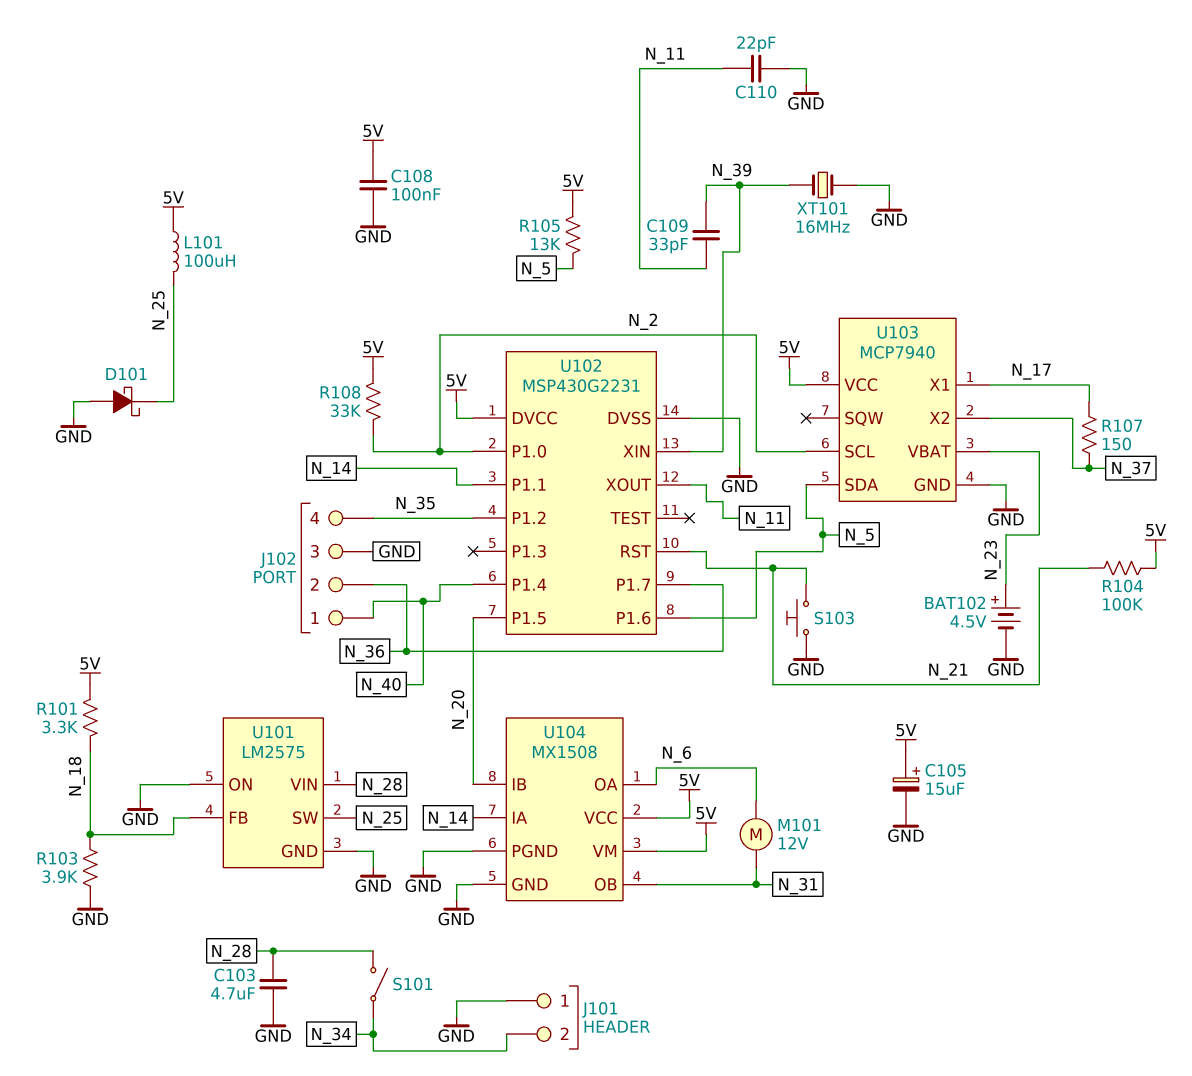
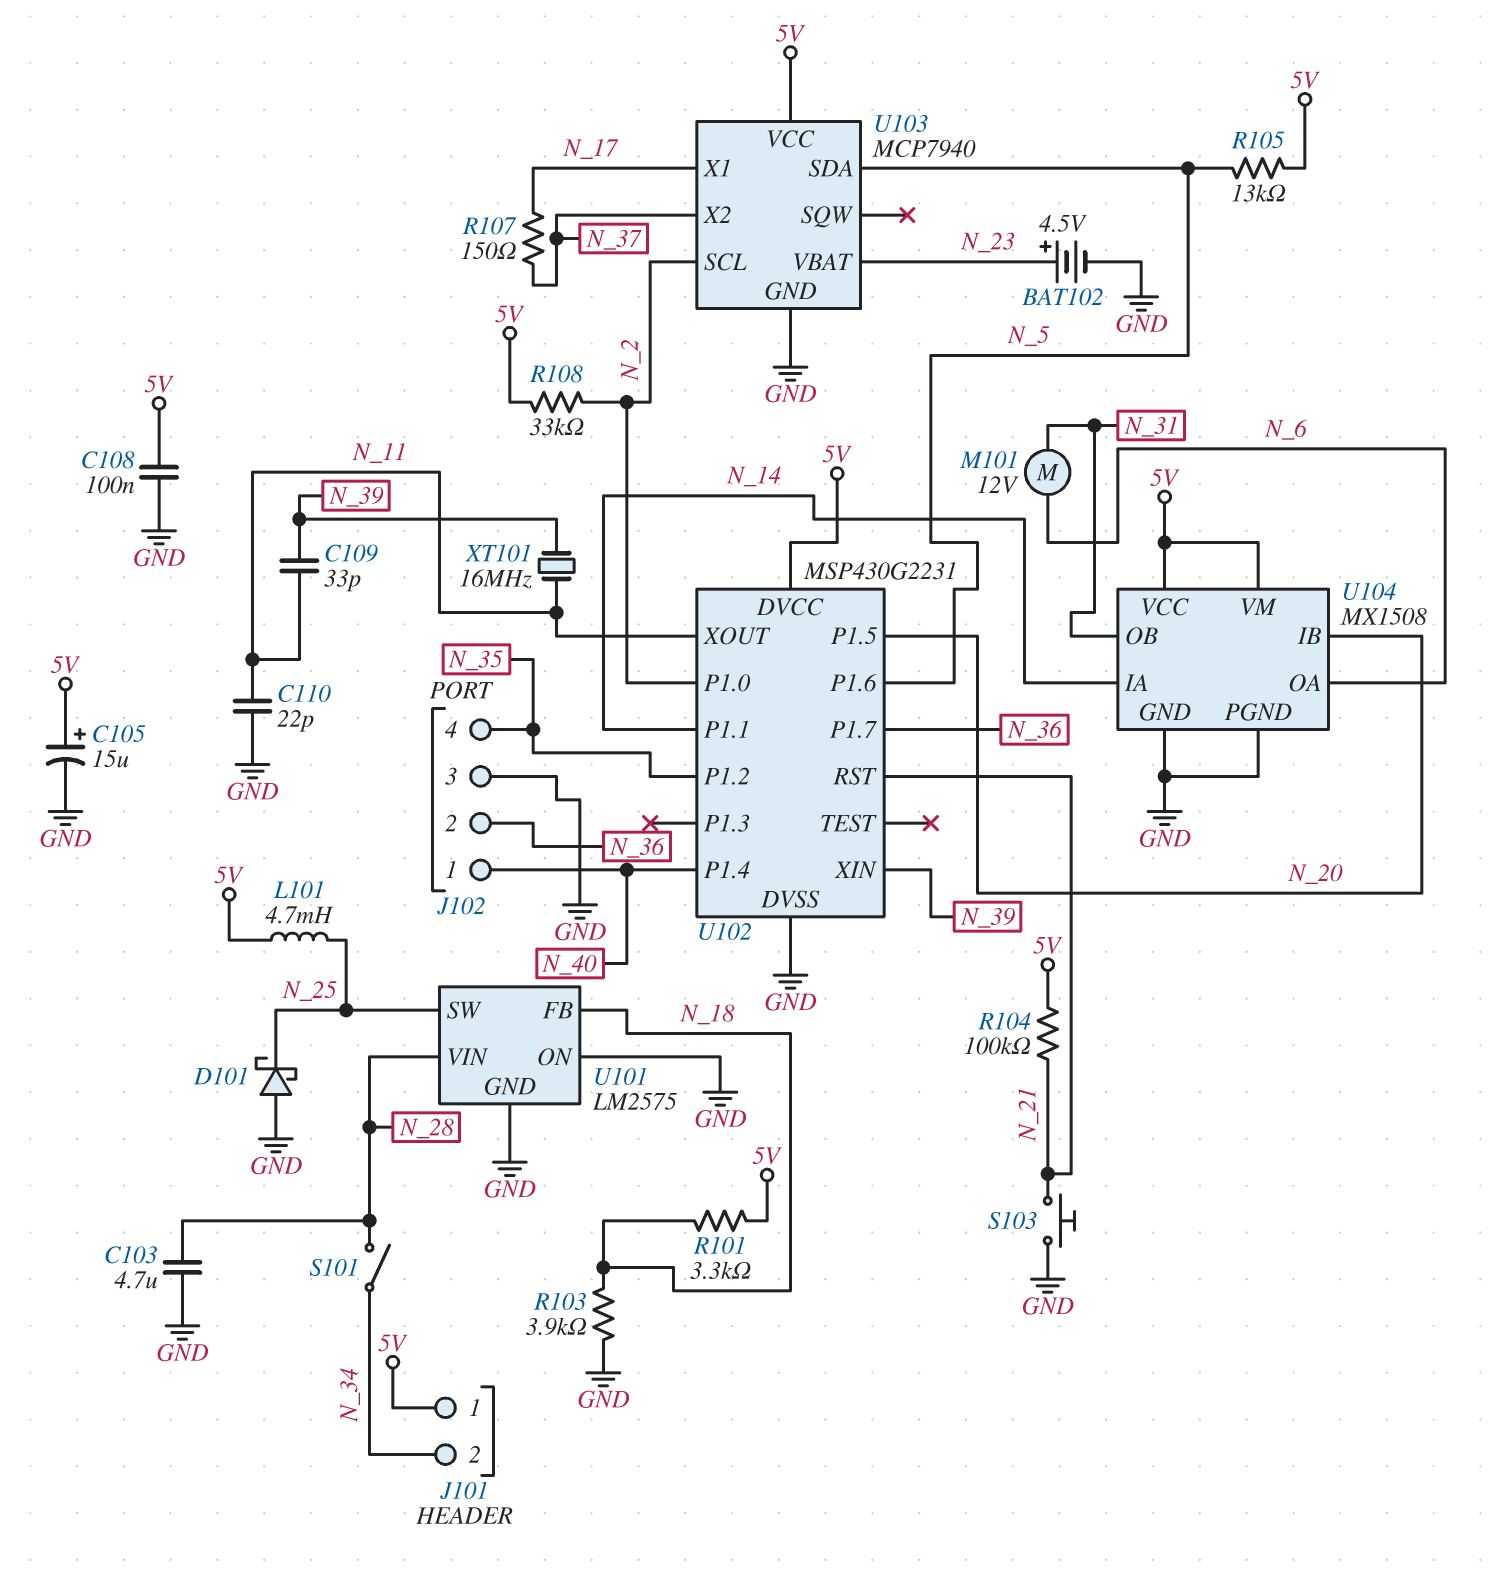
J101 pin 1: GND -> 5V
L101: 100uH (5V, N_25) -> 4.7mH (5V, N_25)
XT101: 16MHz (GND, N_39) -> 16MHz (N_11, N_39)

